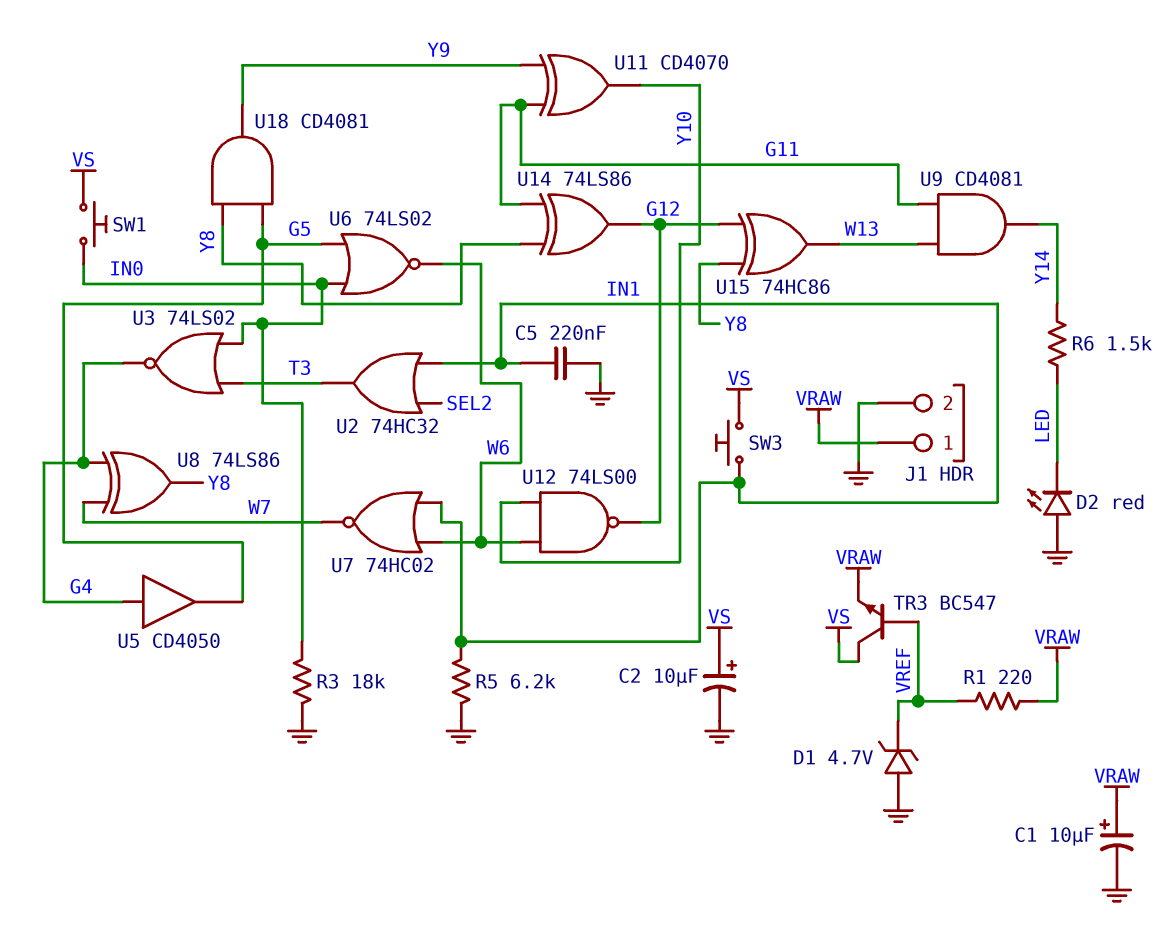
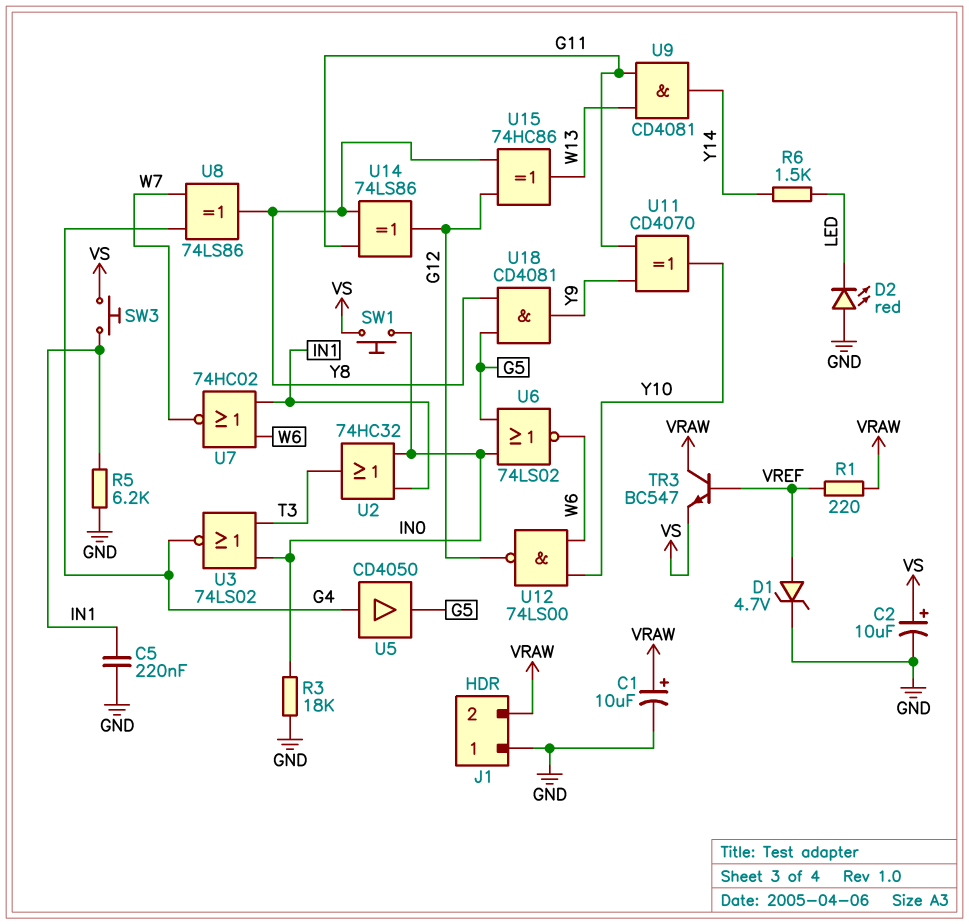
D1: zener 4.7V (A GND, K VREF) -> zener 4.7V (A VREF, K GND)
J1 pin 1: VRAW -> GND
J1 pin 2: GND -> VRAW
TR3: NPN BC547 (B VREF, C VS, E VRAW) -> NPN BC547 (B VREF, C VRAW, E VS)
U2: OR 74HC32 (in IN1, in SEL2, out T3) -> OR 74HC32 (in IN0, in IN1, out T3)

